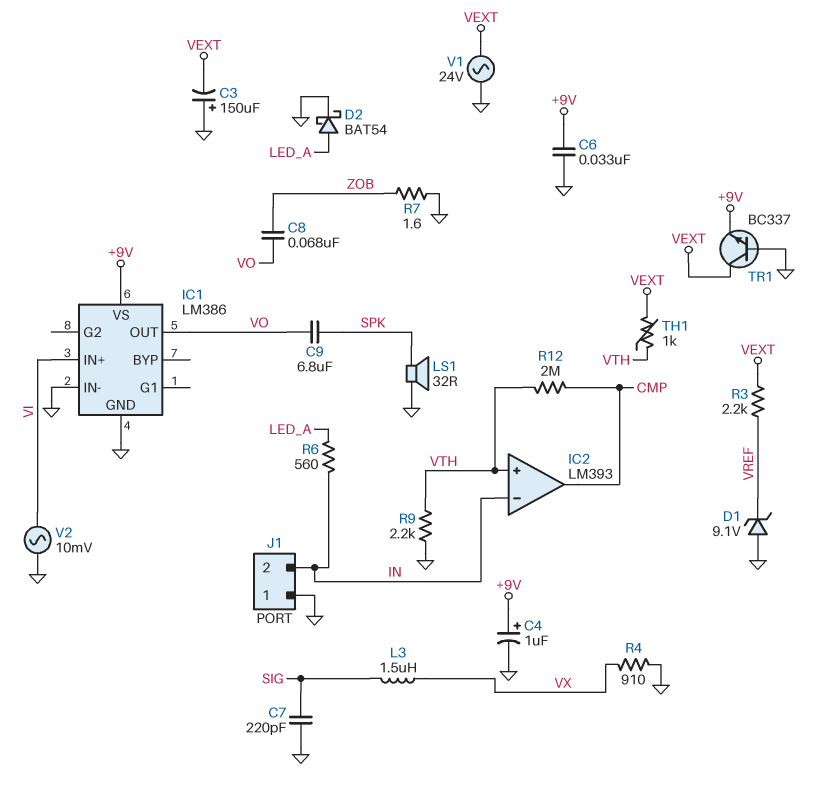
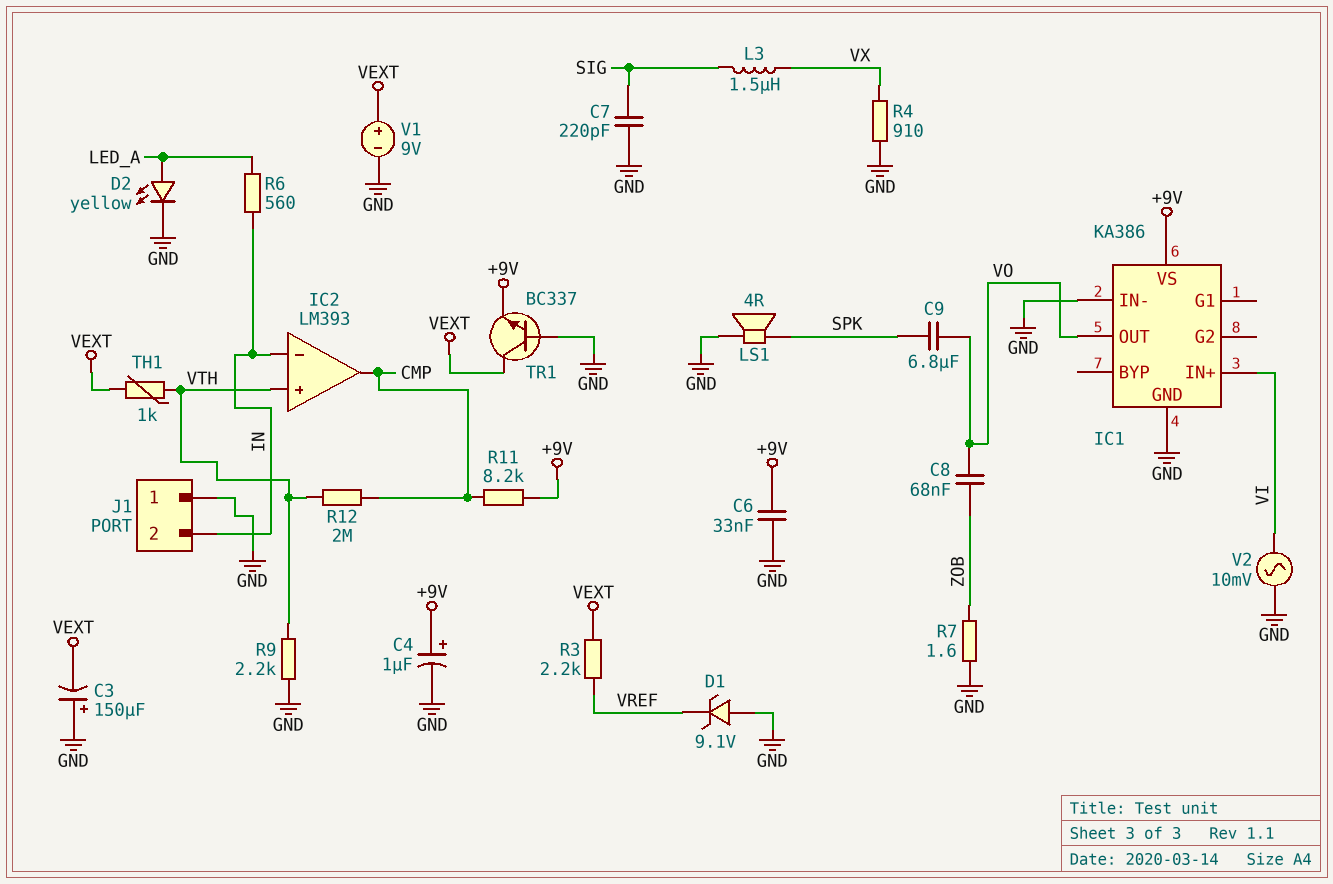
D2: schottky BAT54 (A LED_A, K GND) -> LED yellow (A LED_A, K GND)
IC1: LM386 -> KA386
LS1: speaker 32R (GND, SPK) -> speaker 4R (GND, SPK)
R11: none -> 8.2k (+9V, CMP)
V1: AC 24V (GND, VEXT) -> 9V (plus VEXT, minus GND)

